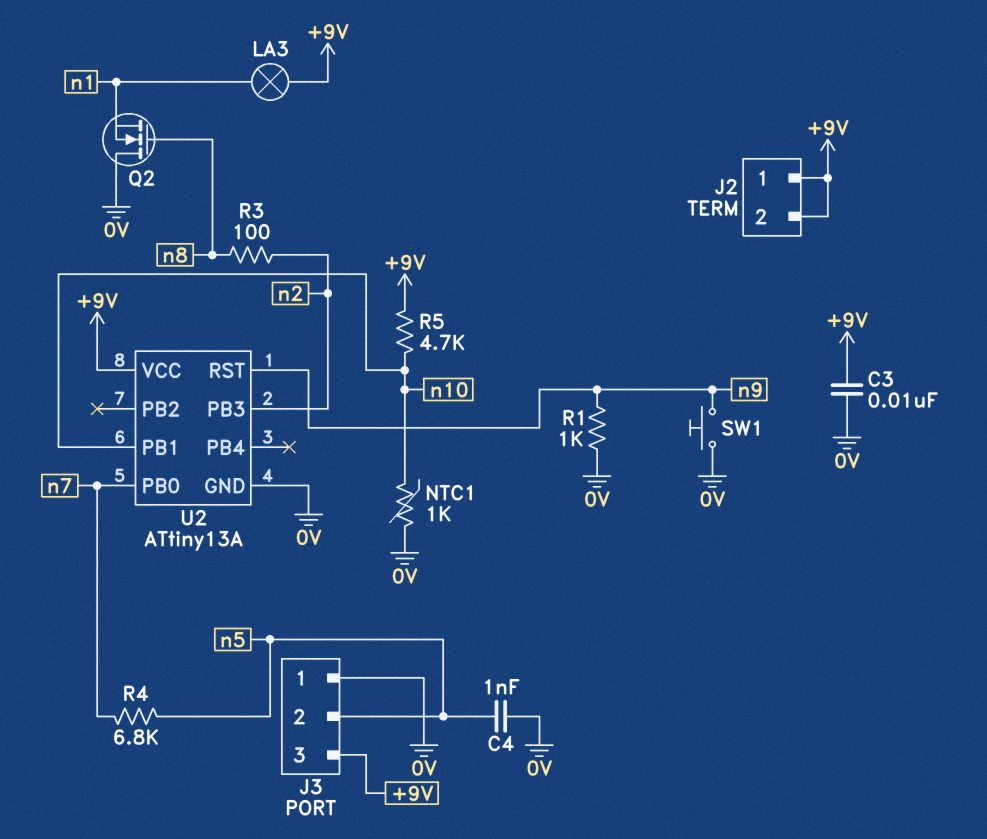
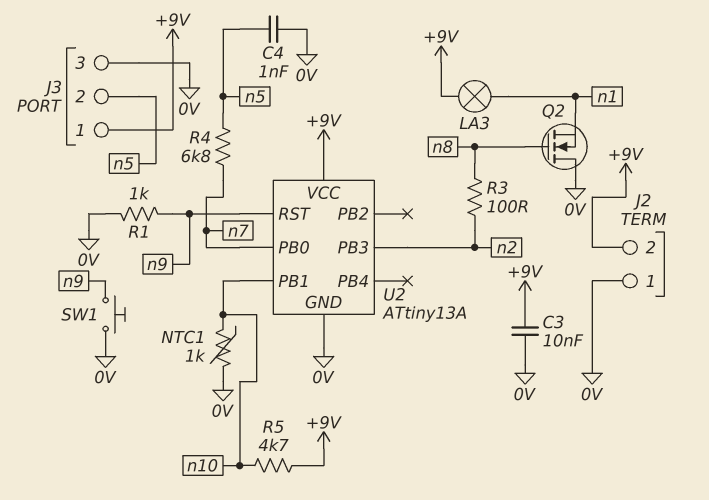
J2 pin 1: +9V -> 0V
J3 pin 1: 0V -> +9V
J3 pin 3: +9V -> 0V

